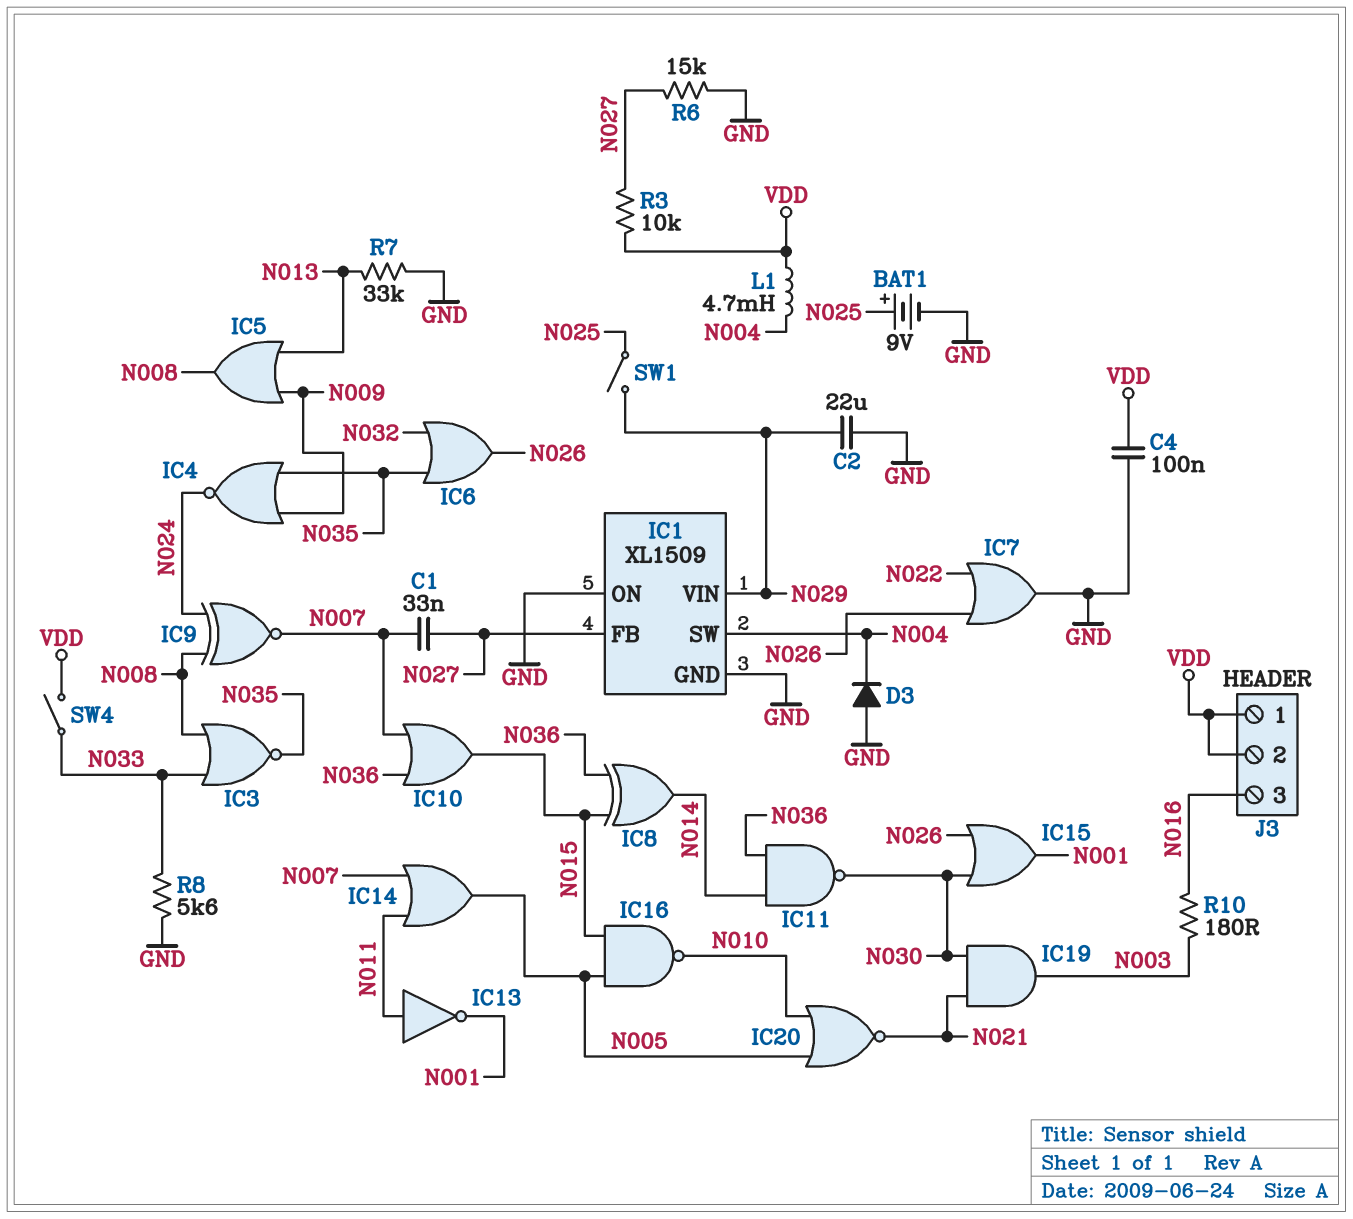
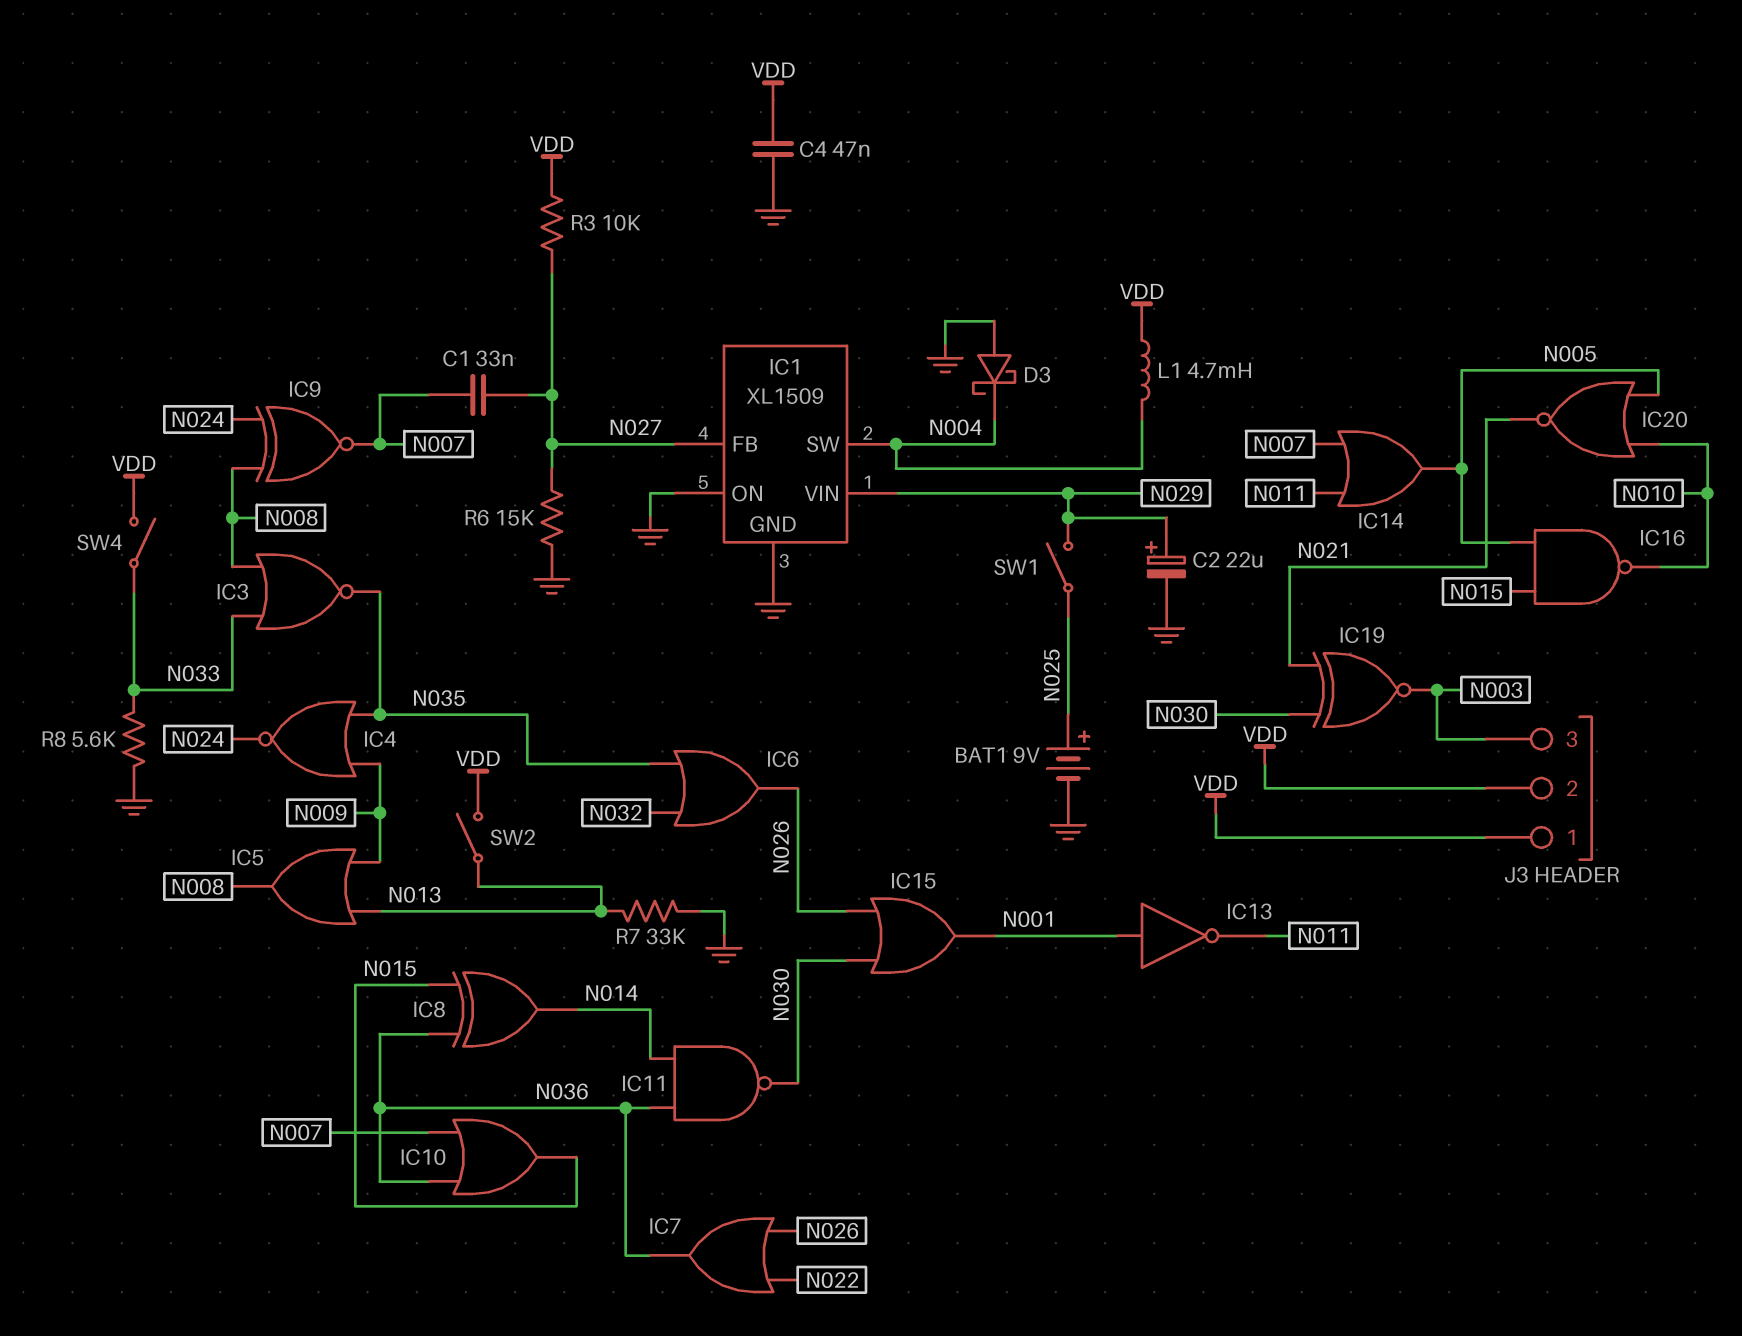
C2: 22uF (GND, N029) -> 22uF (plus N029, minus GND)
C4: 100nF (GND, VDD) -> 47nF (GND, VDD)
D3: diode (A GND, K N004) -> schottky (A GND, K N004)
IC7: OR (in N022, in N026, out GND) -> OR (in N022, in N026, out N036)
IC13: NOT (in N011, out N001) -> NOT (in N001, out N011)
IC19: AND (in N021, in N030, out N003) -> XNOR (in N021, in N030, out N003)
J3 pin 3: N016 -> N003
R10: 180 (N003, N016) -> none
SW2: none -> switch (N013, VDD)

